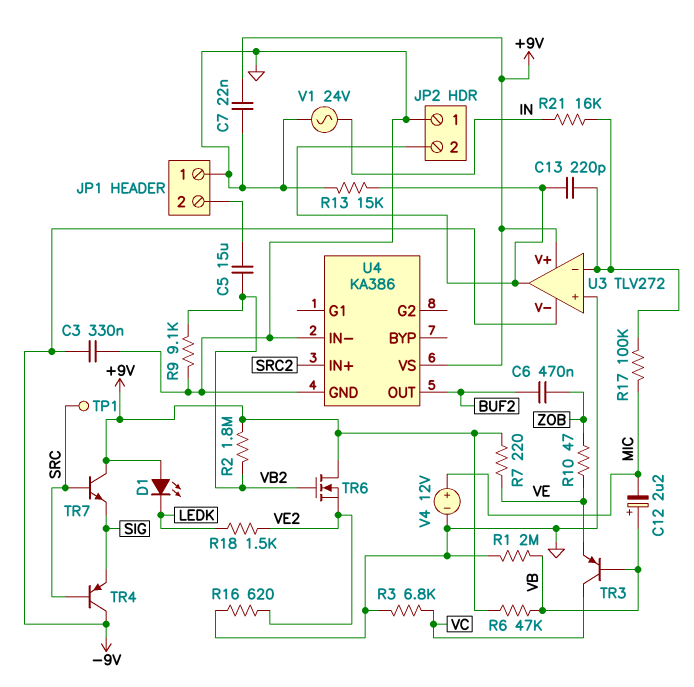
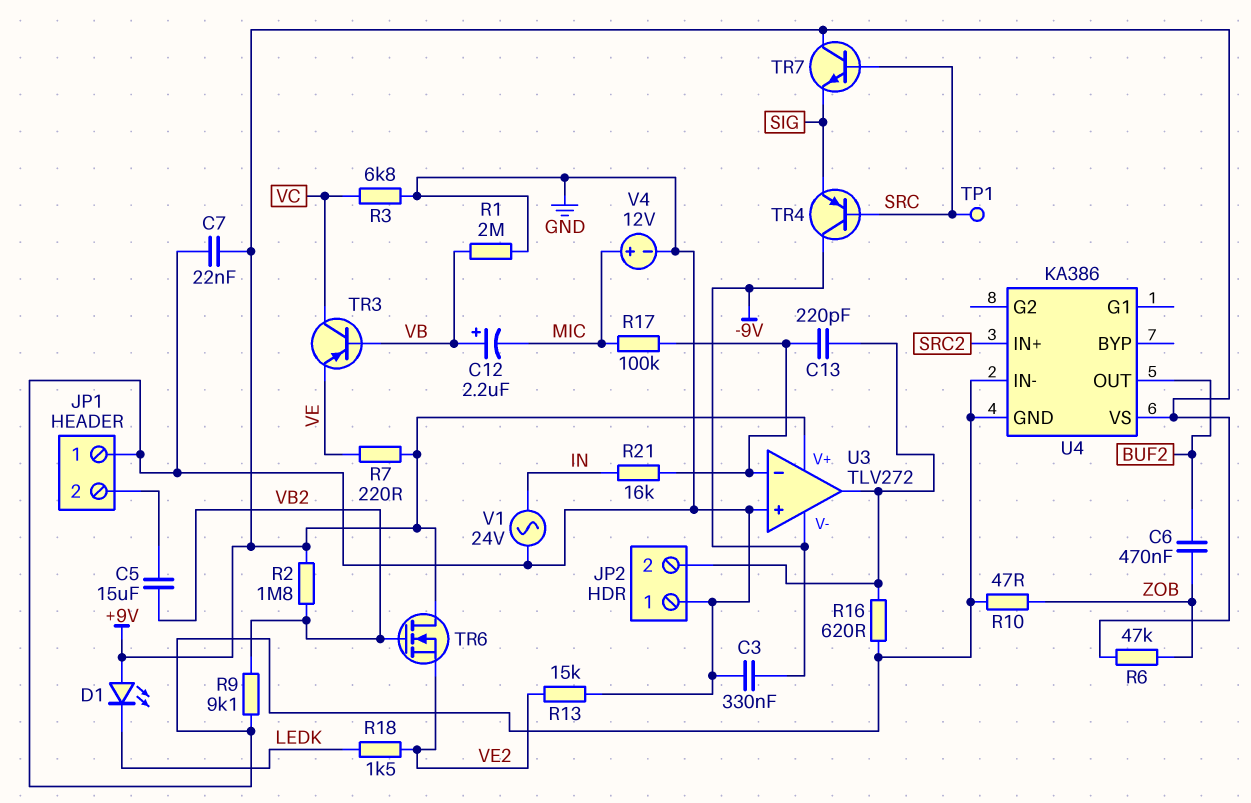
R6: 47k (+9V, VB) -> 47k (+9V, ZOB)
R10: 47 (VE, ZOB) -> 47 (GND, ZOB)
R13: 15k (GND, JP2/2) -> 15k (GND, VE2)
R16: 620 (GND, VE2) -> 620 (GND, JP2/2)

